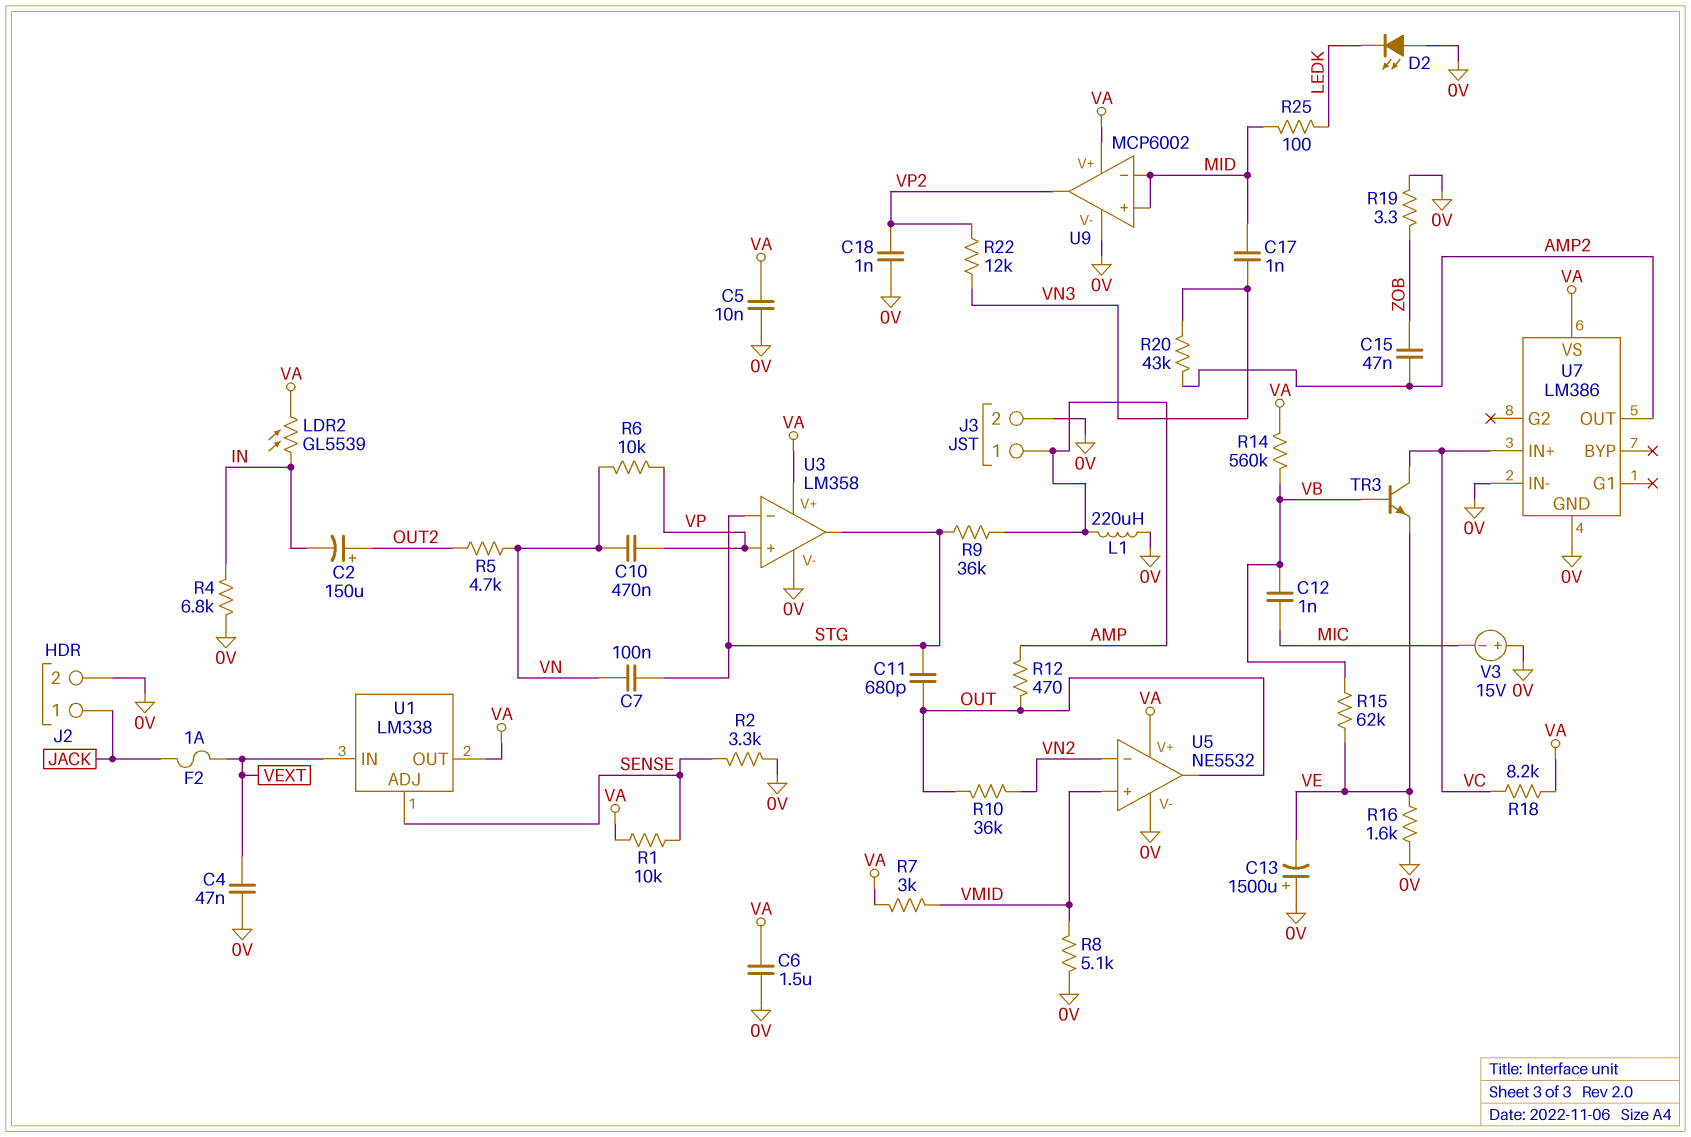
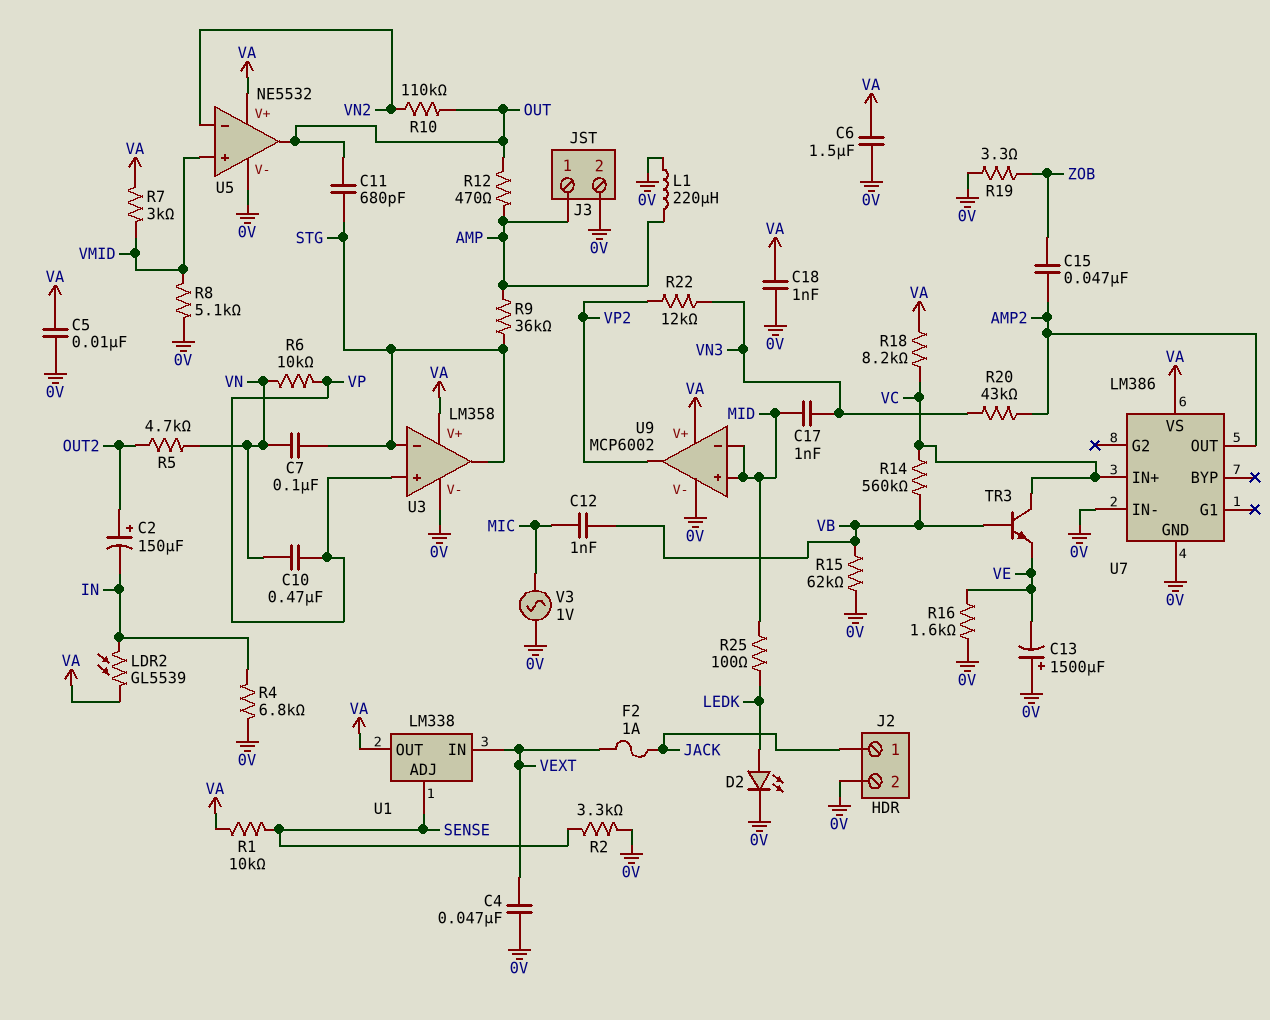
C18: 1nF (0V, VP2) -> 1nF (0V, VA)
D2: LED (A 0V, K LEDK) -> LED (A LEDK, K 0V)
R10: 36k (OUT, VN2) -> 110k (OUT, VN2)
R14: 560k (VA, VB) -> 560k (VB, VC)
R15: 62k (VB, VE) -> 62k (0V, VB)
V3: 15V (plus 0V, minus MIC) -> AC 1V (0V, MIC)

